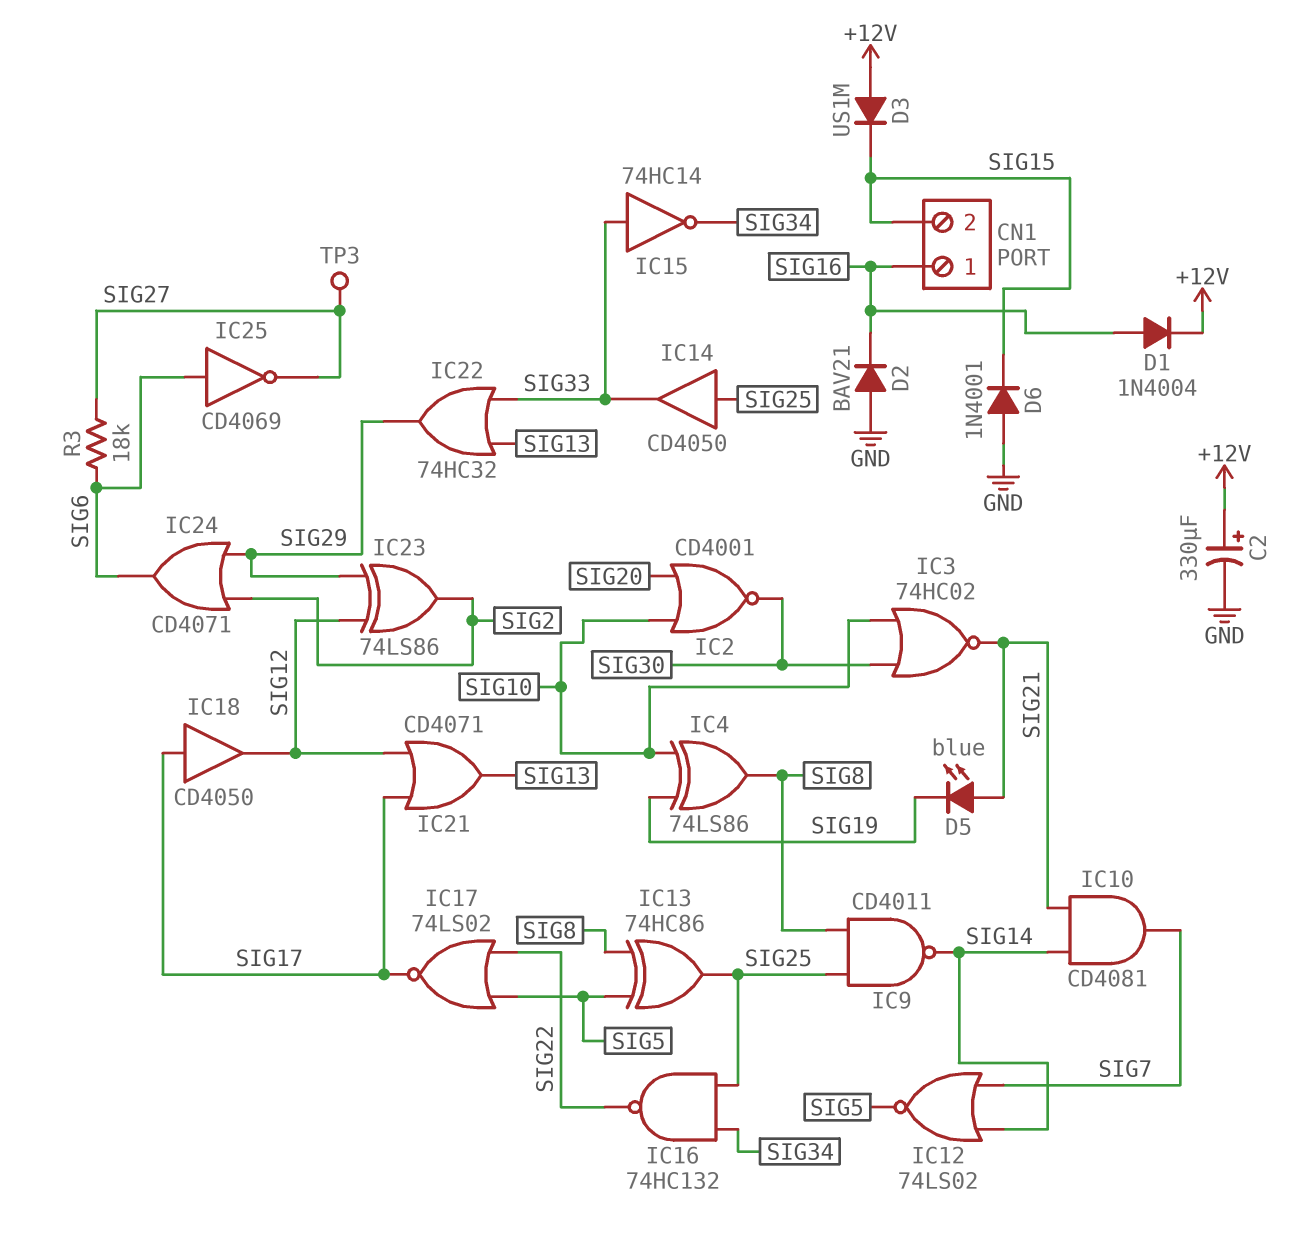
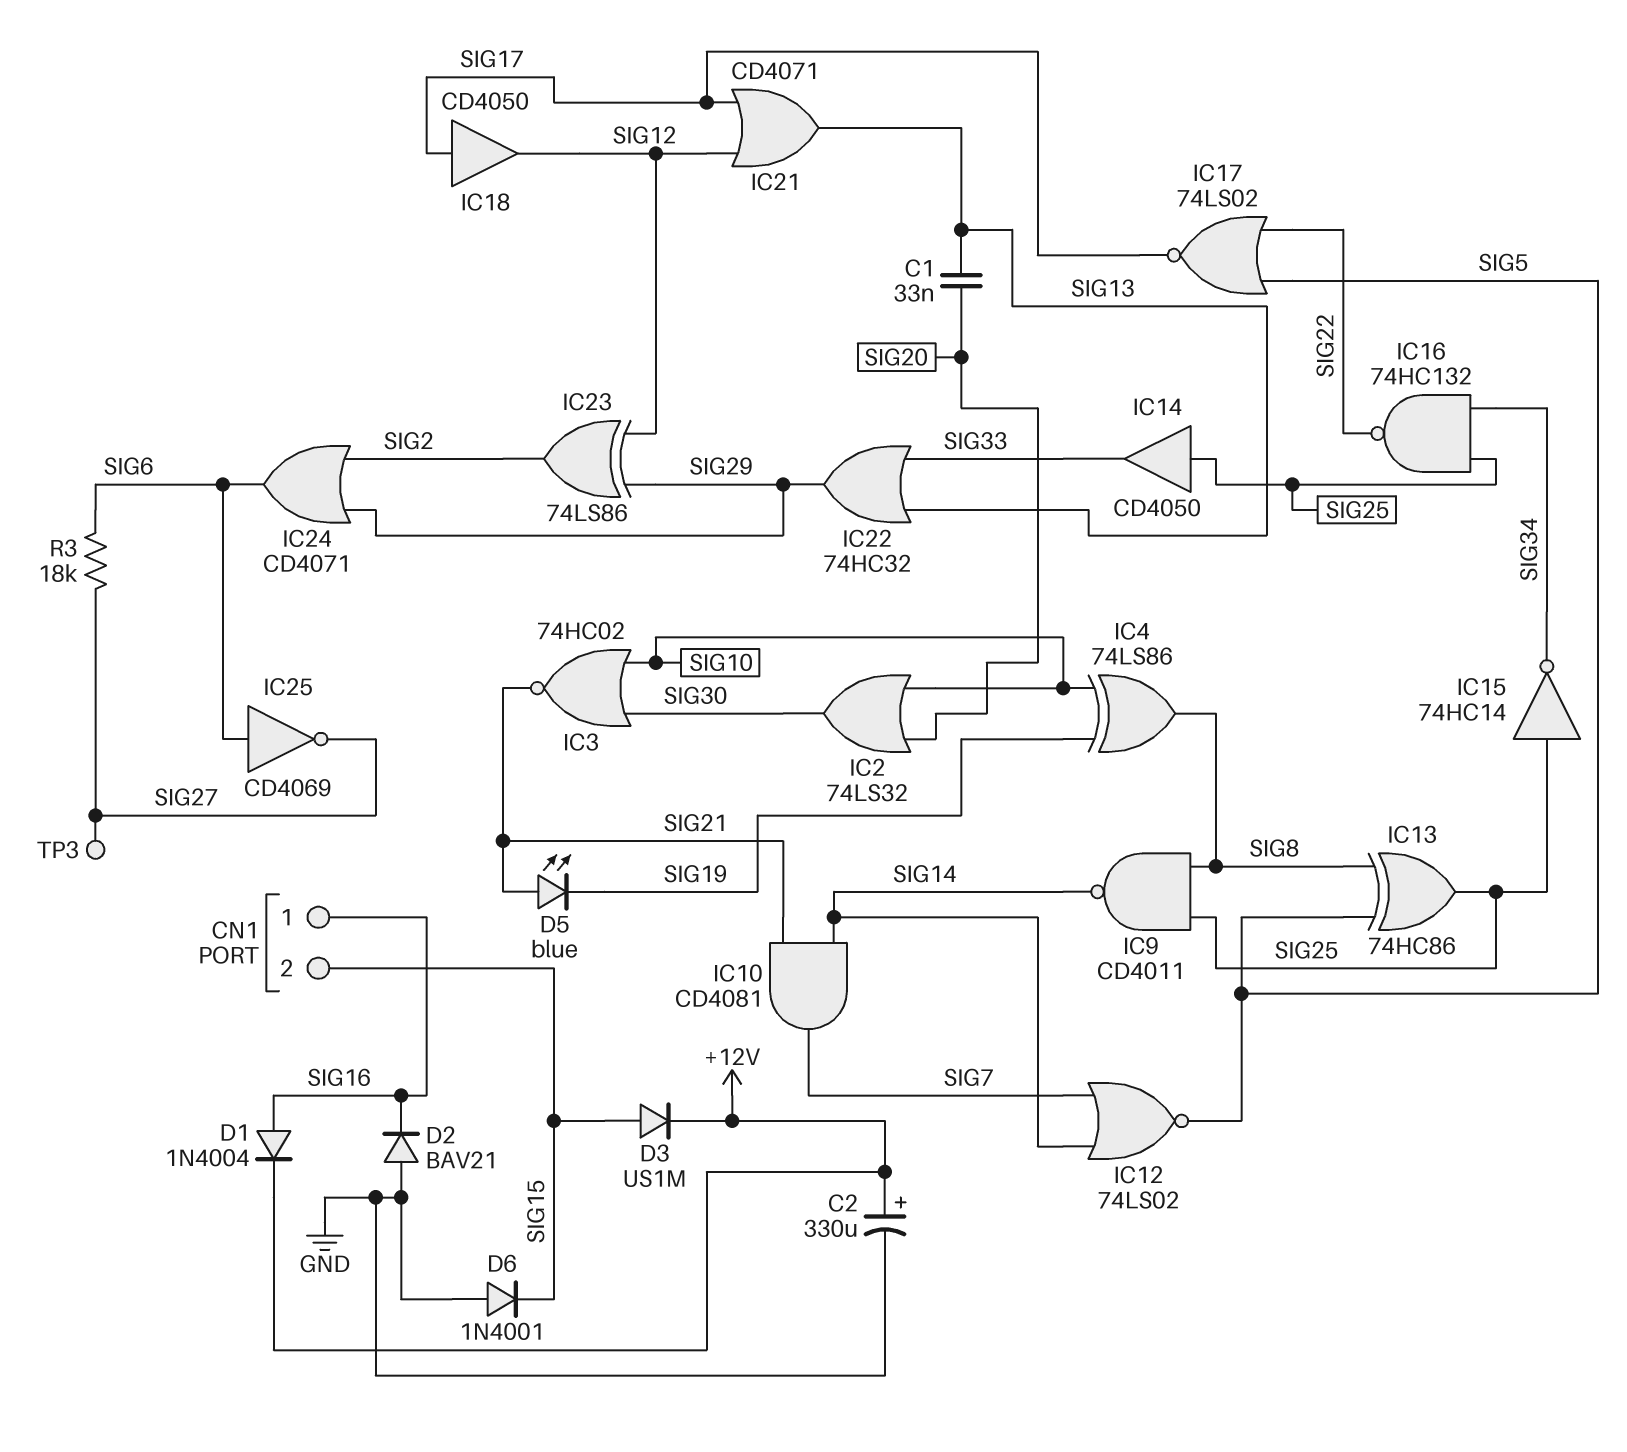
C1: none -> 33nF (SIG13, SIG20)
D3: diode US1M (A +12V, K SIG15) -> diode US1M (A SIG15, K +12V)
IC2: NOR CD4001 (in SIG10, in SIG20, out SIG30) -> OR 74LS32 (in SIG10, in SIG20, out SIG30)
IC15: NOT 74HC14 (in SIG33, out SIG34) -> NOT 74HC14 (in SIG25, out SIG34)

